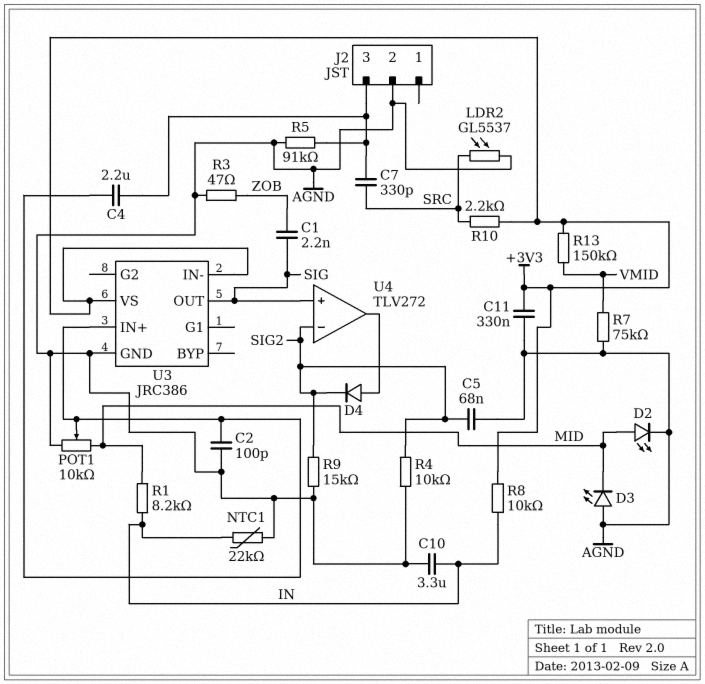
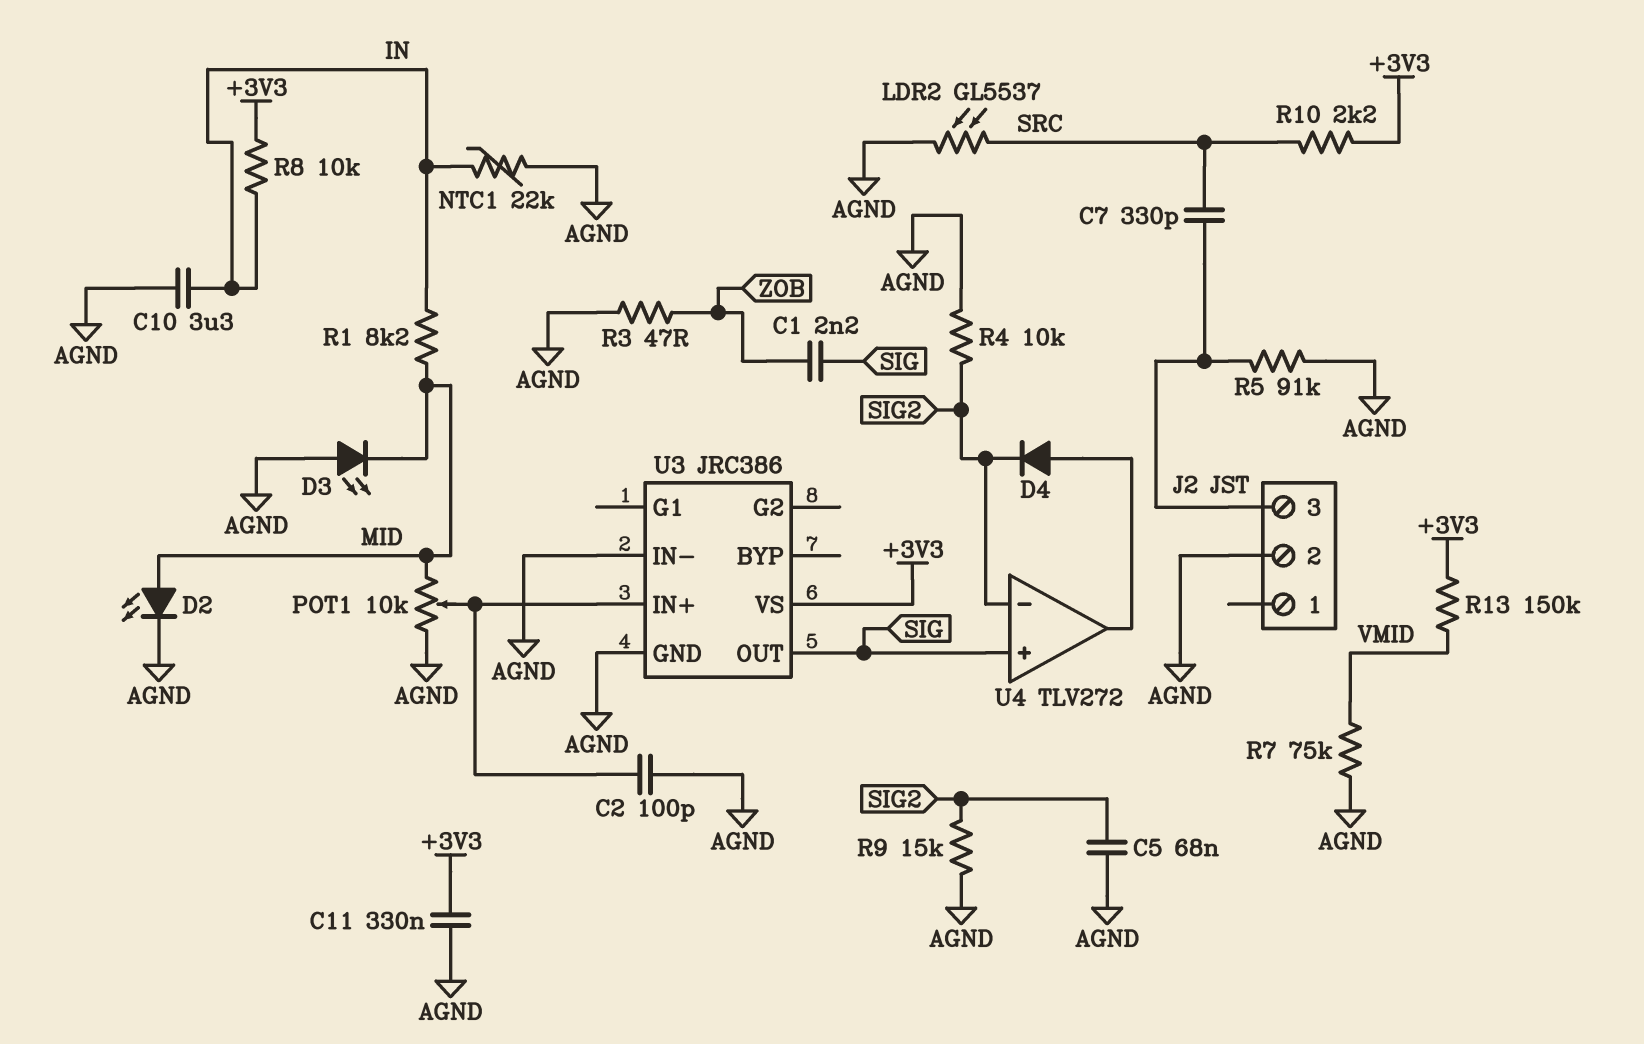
C4: 2.2uF (J2/3, U3/IN+) -> none
U3 pin IN-: +3V3 -> AGND

